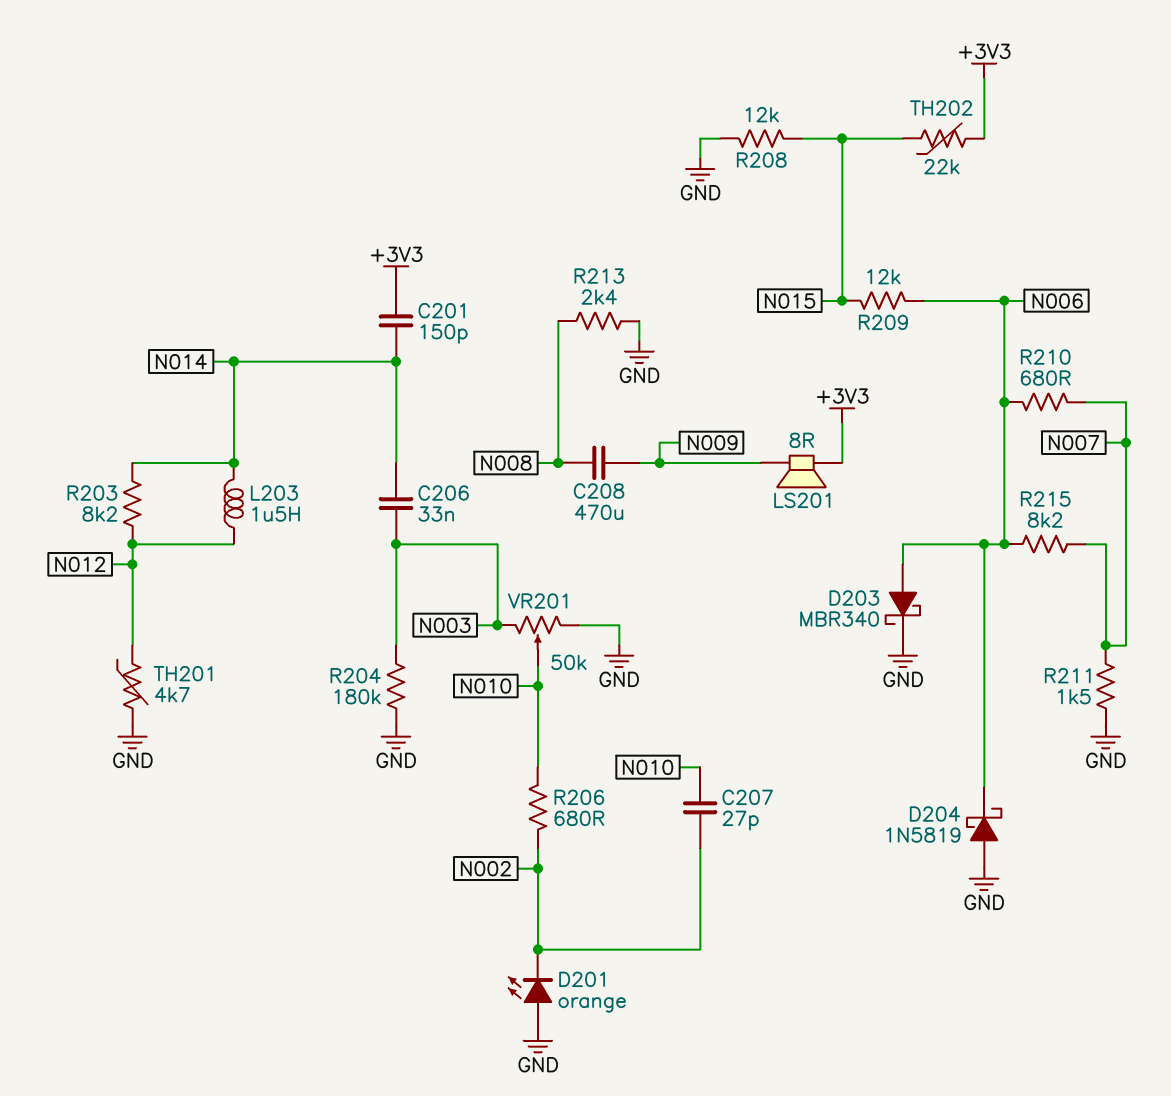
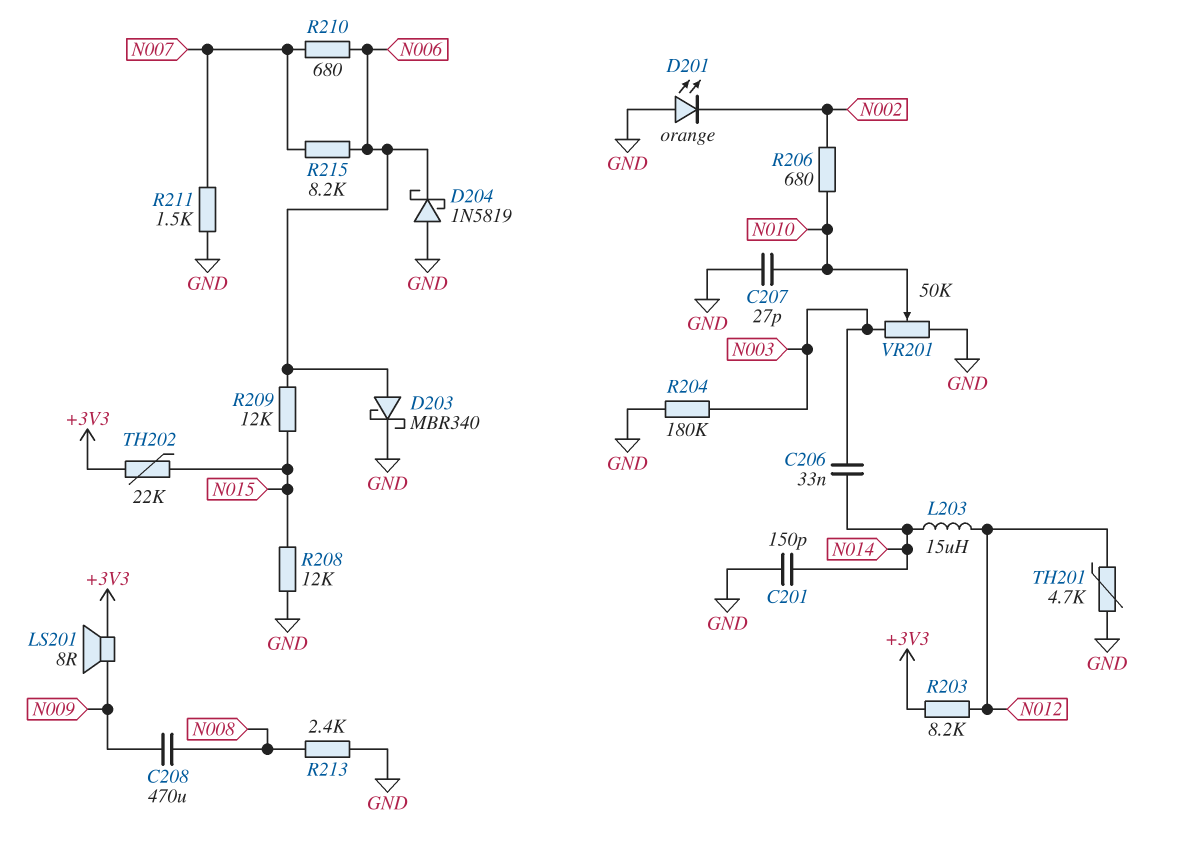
C201: 150pF (+3V3, N014) -> 150pF (GND, N014)
C207: 27pF (N002, N010) -> 27pF (GND, N010)
L203: 1.5uH (N012, N014) -> 15uH (N012, N014)
R203: 8.2k (N012, N014) -> 8.2k (+3V3, N012)

